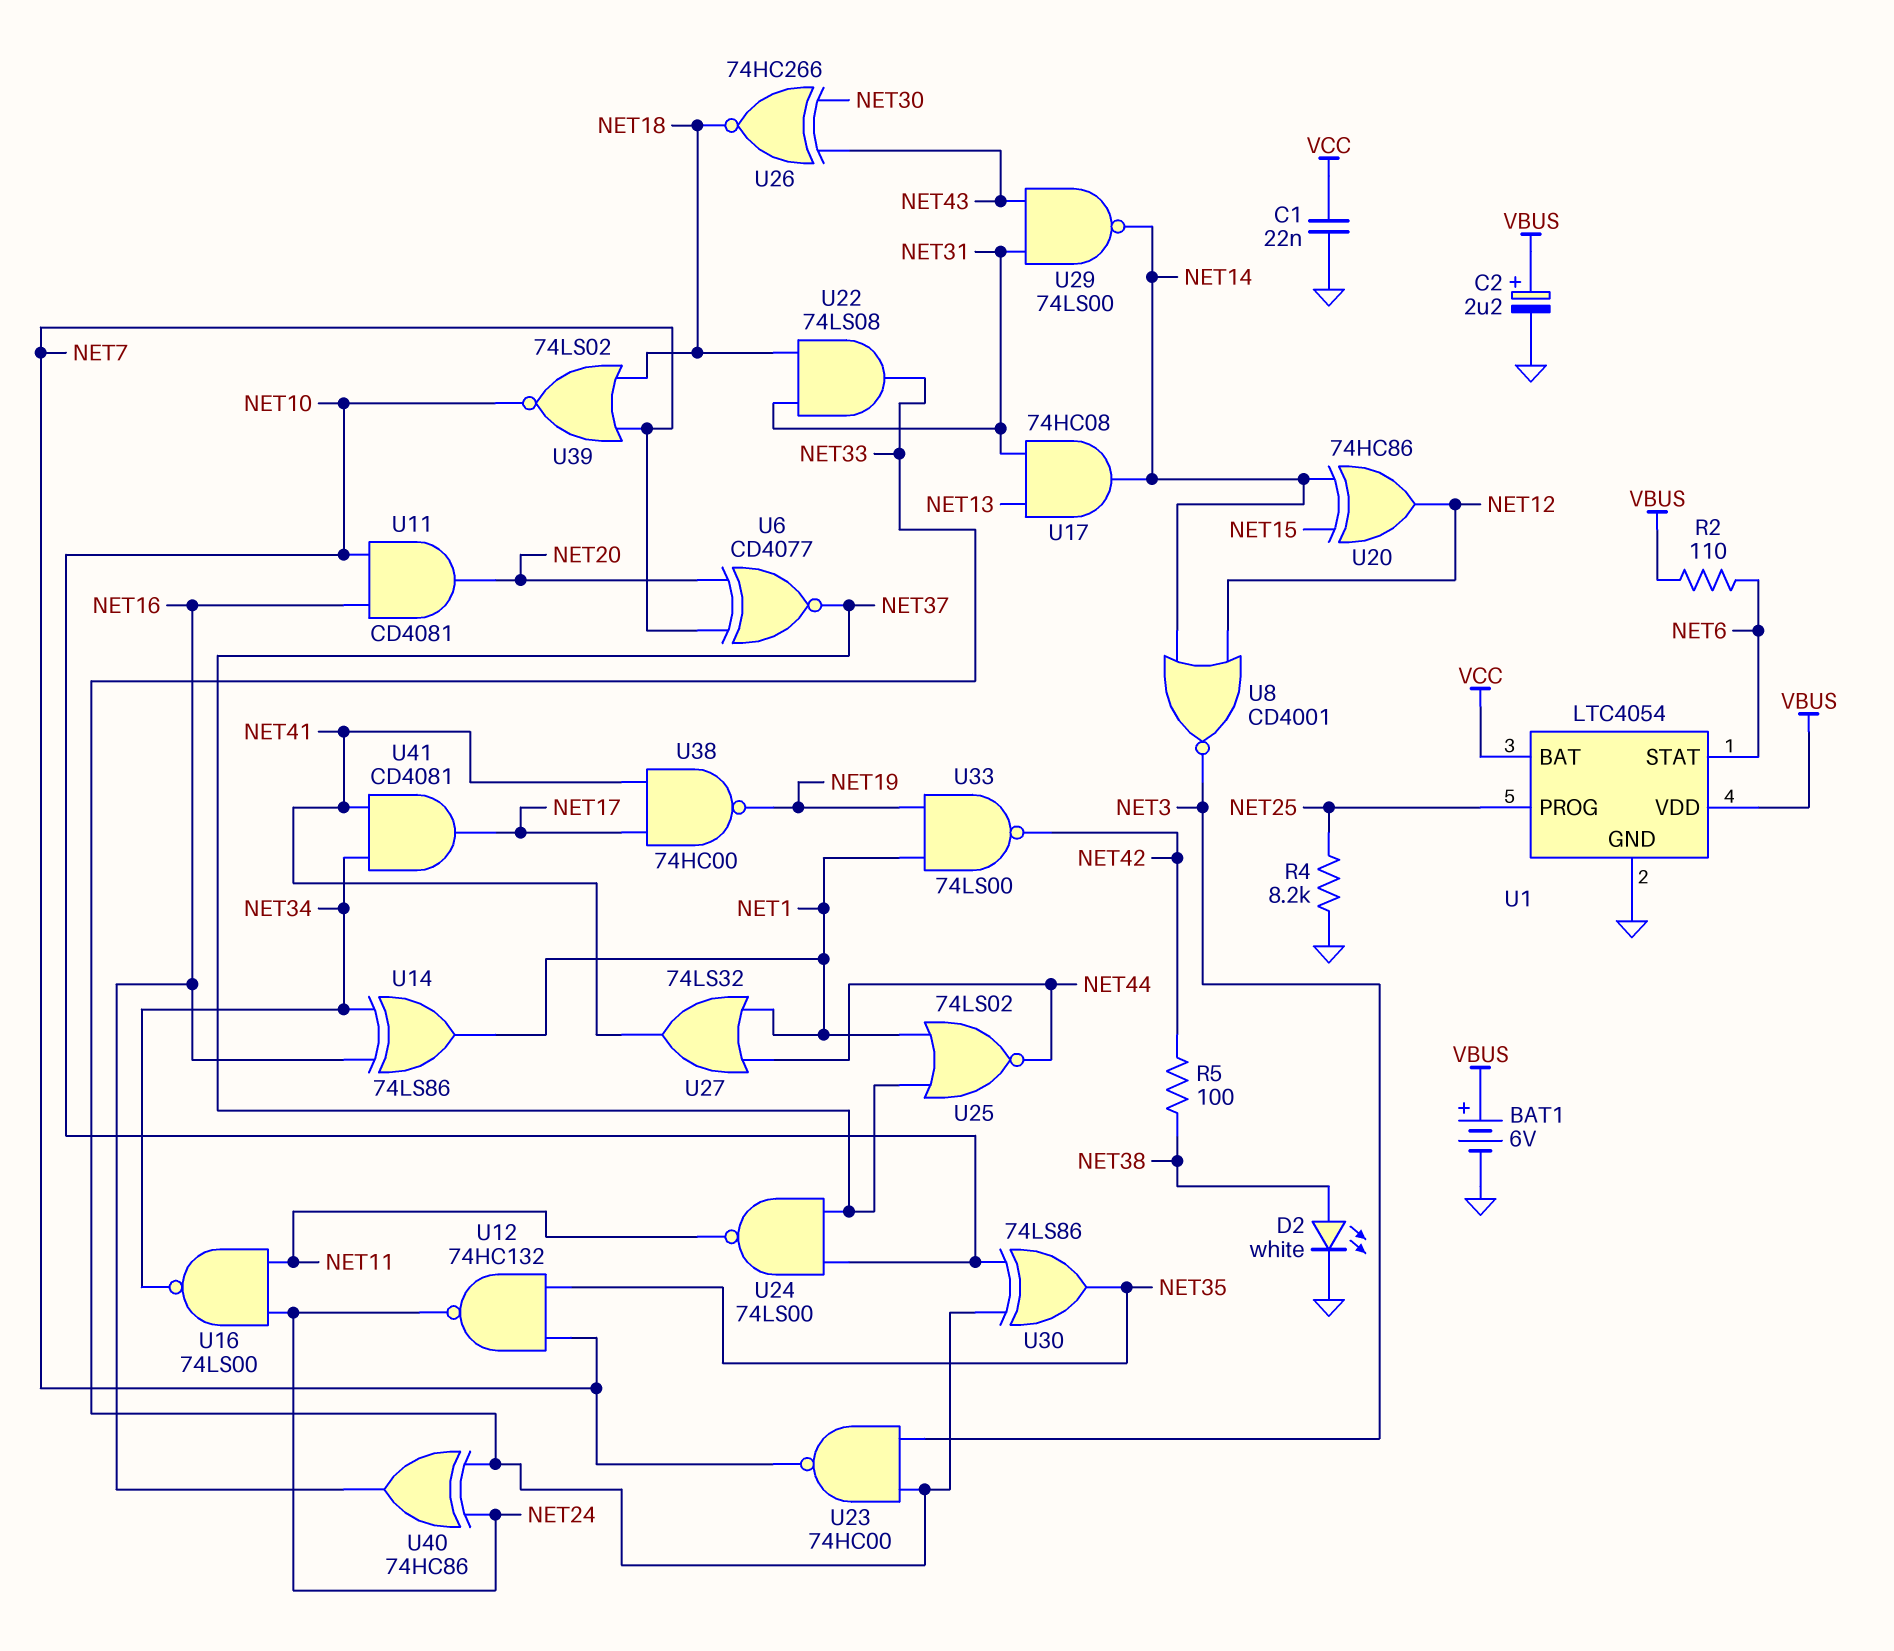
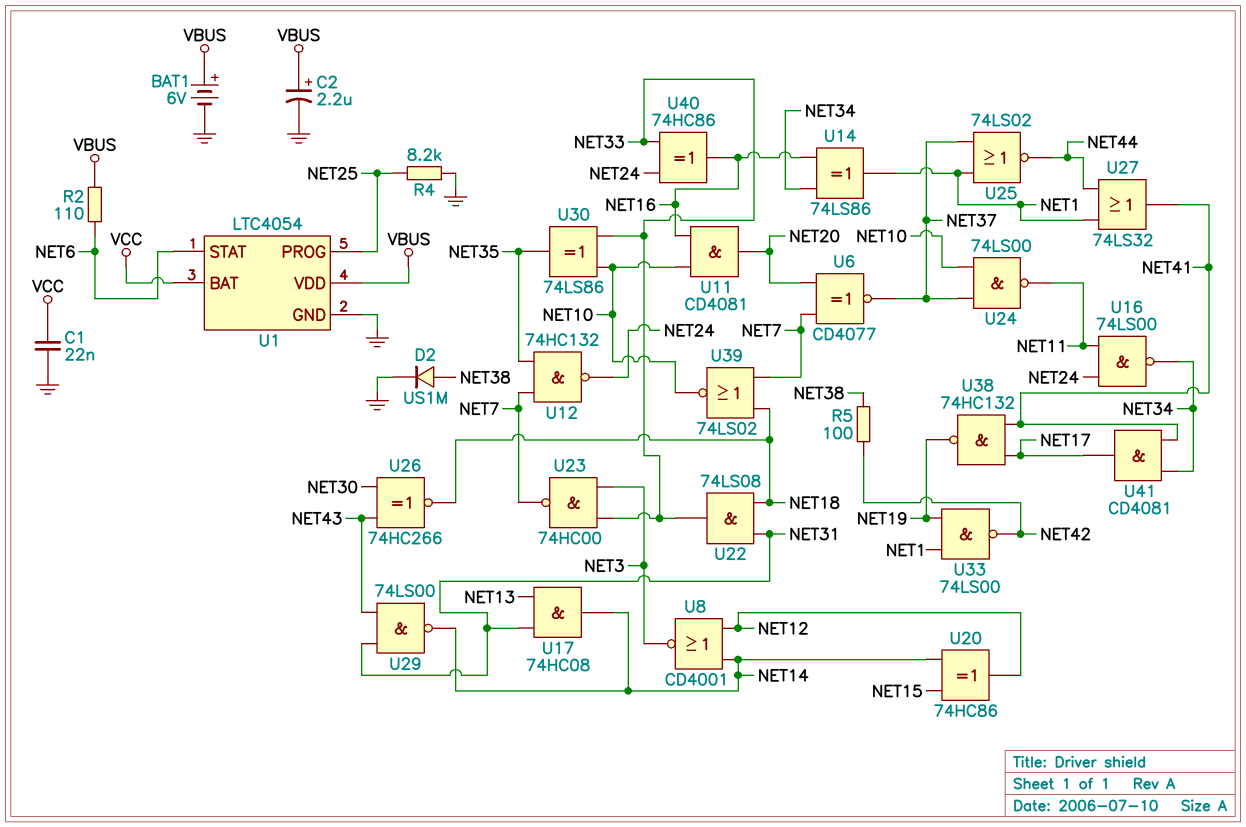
D2: LED white (A NET38, K GND) -> diode US1M (A NET38, K GND)
U38: NAND 74HC00 (in NET17, in NET41, out NET19) -> NAND 74HC132 (in NET17, in NET41, out NET19)

